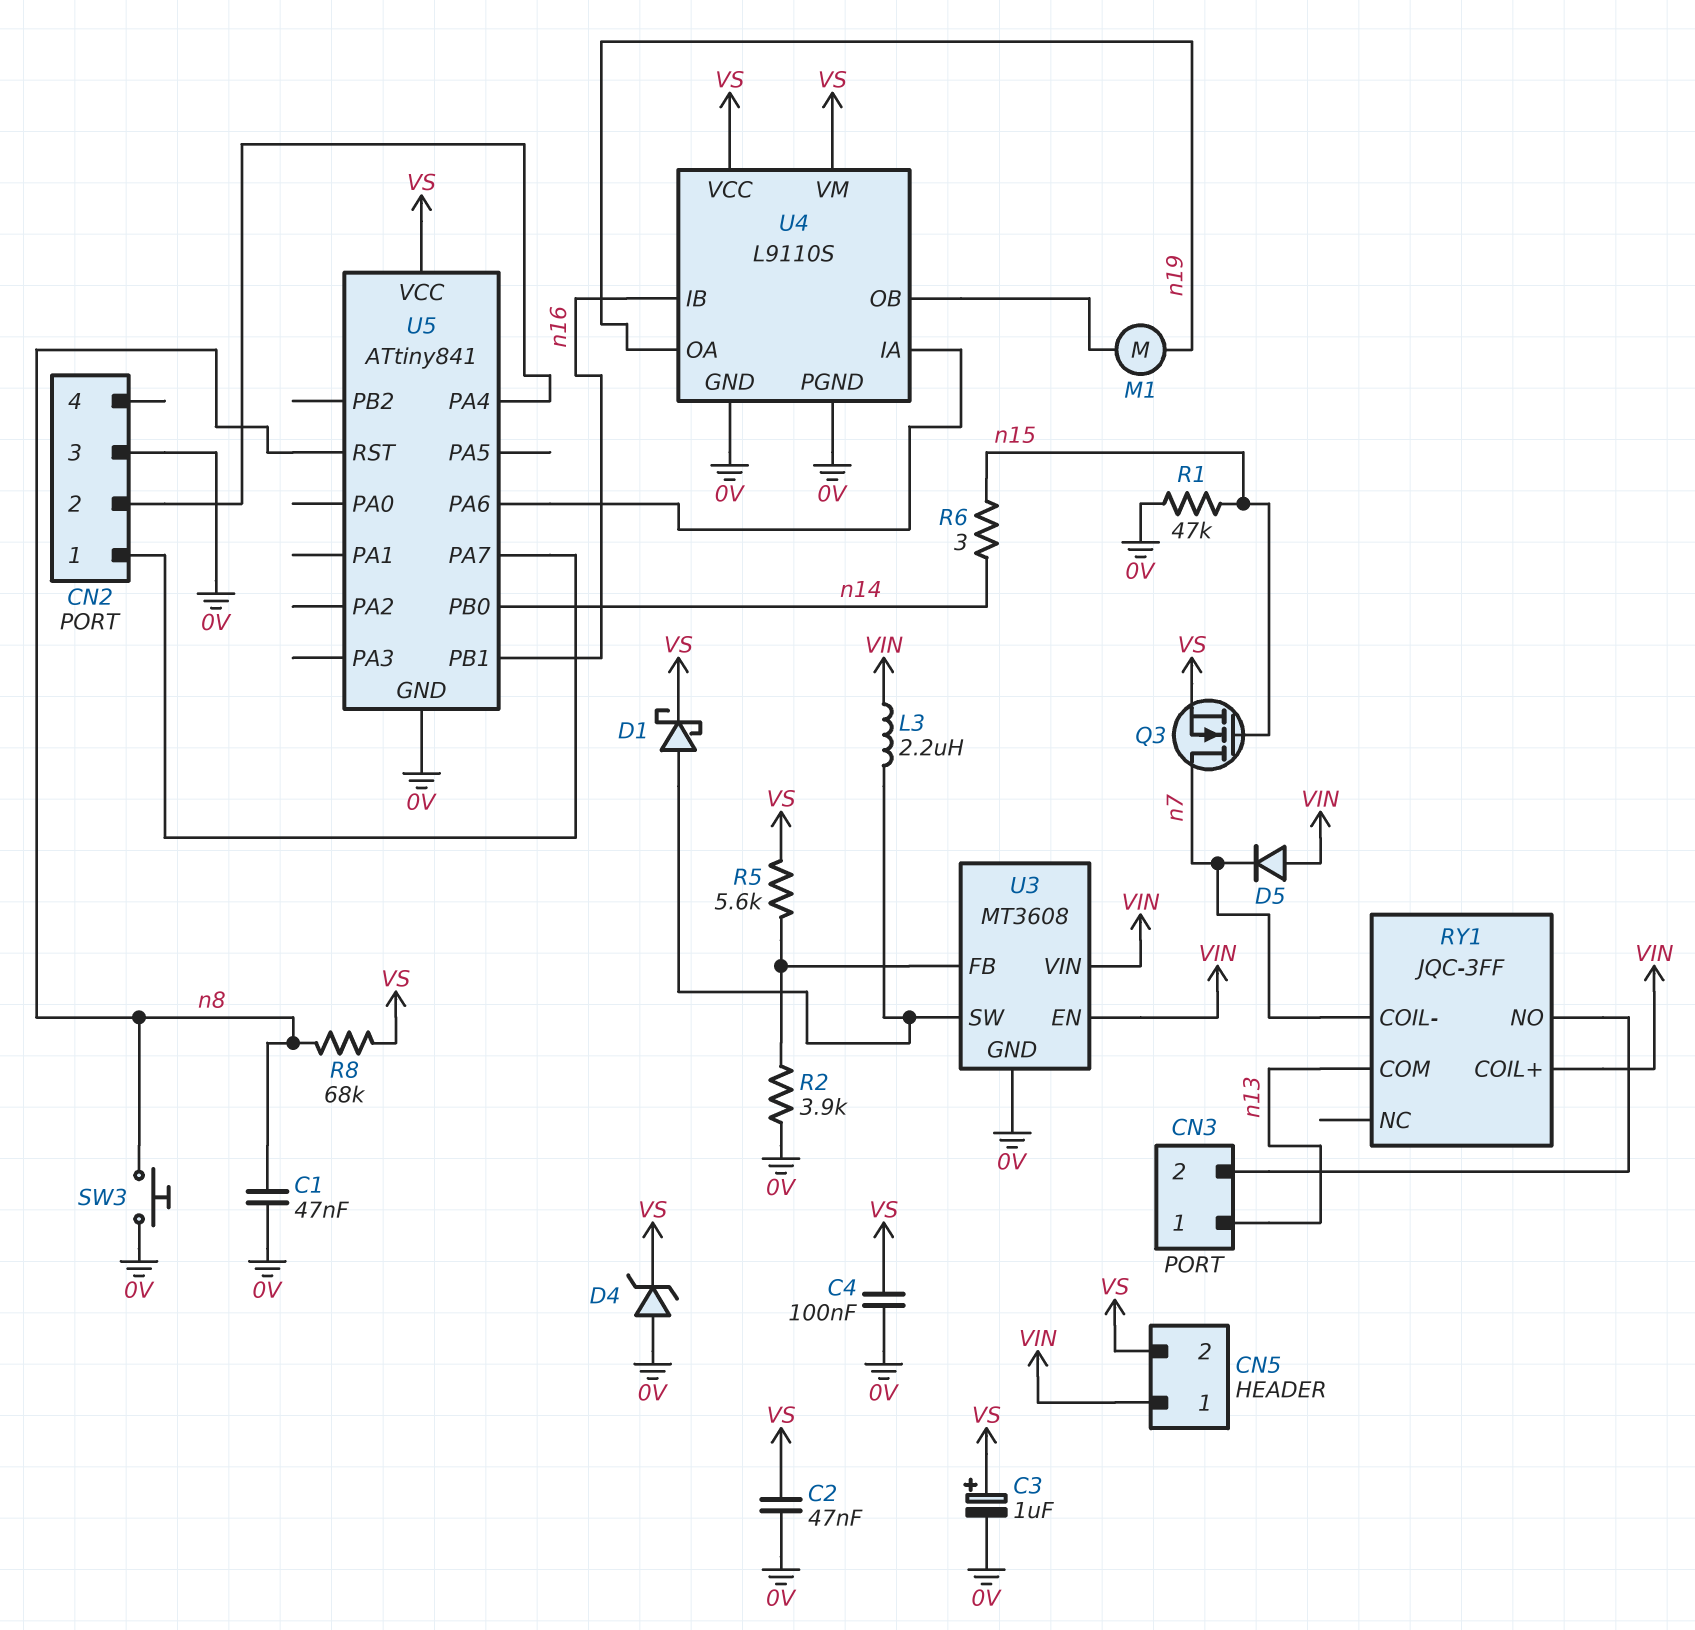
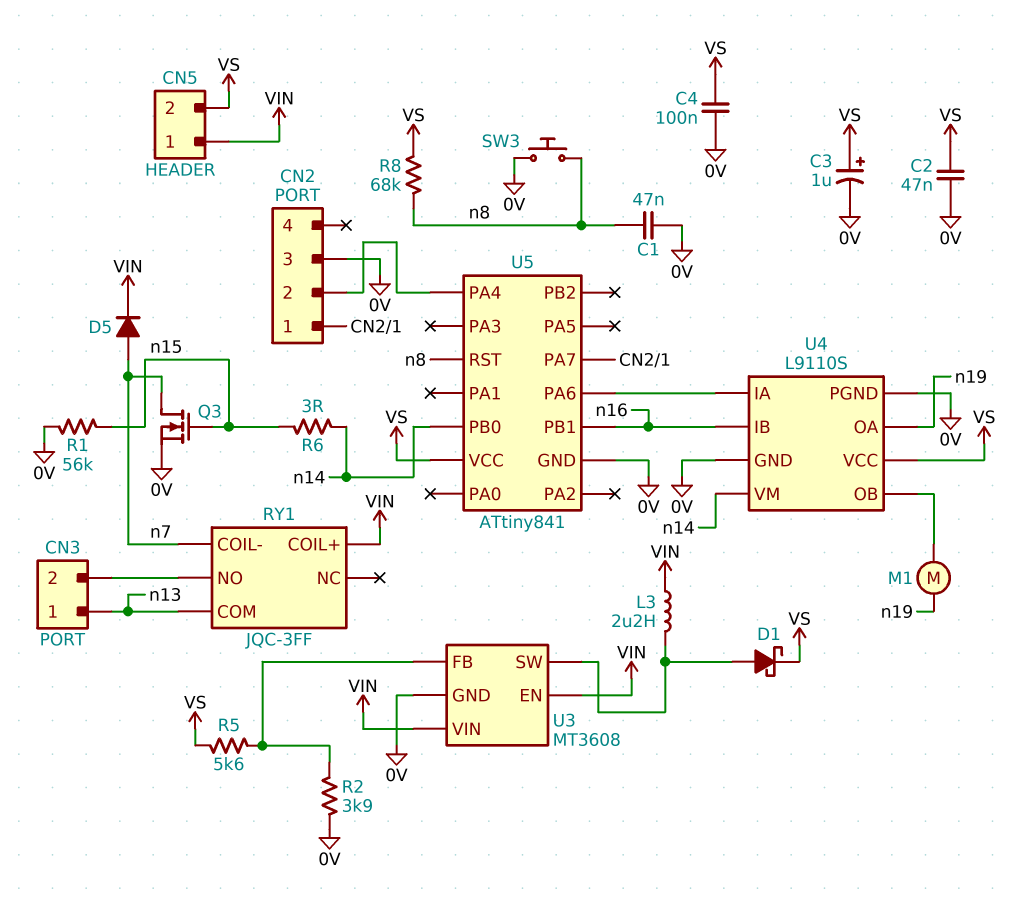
D4: zener (A 0V, K VS) -> none
D5: diode (A VIN, K n7) -> diode (A n7, K VIN)
Q3: NMOS (G n15, D n7, S VS) -> NMOS (G n15, D n7, S 0V)
R1: 47k (0V, n15) -> 56k (0V, n15)
U4 pin VM: VS -> n14

